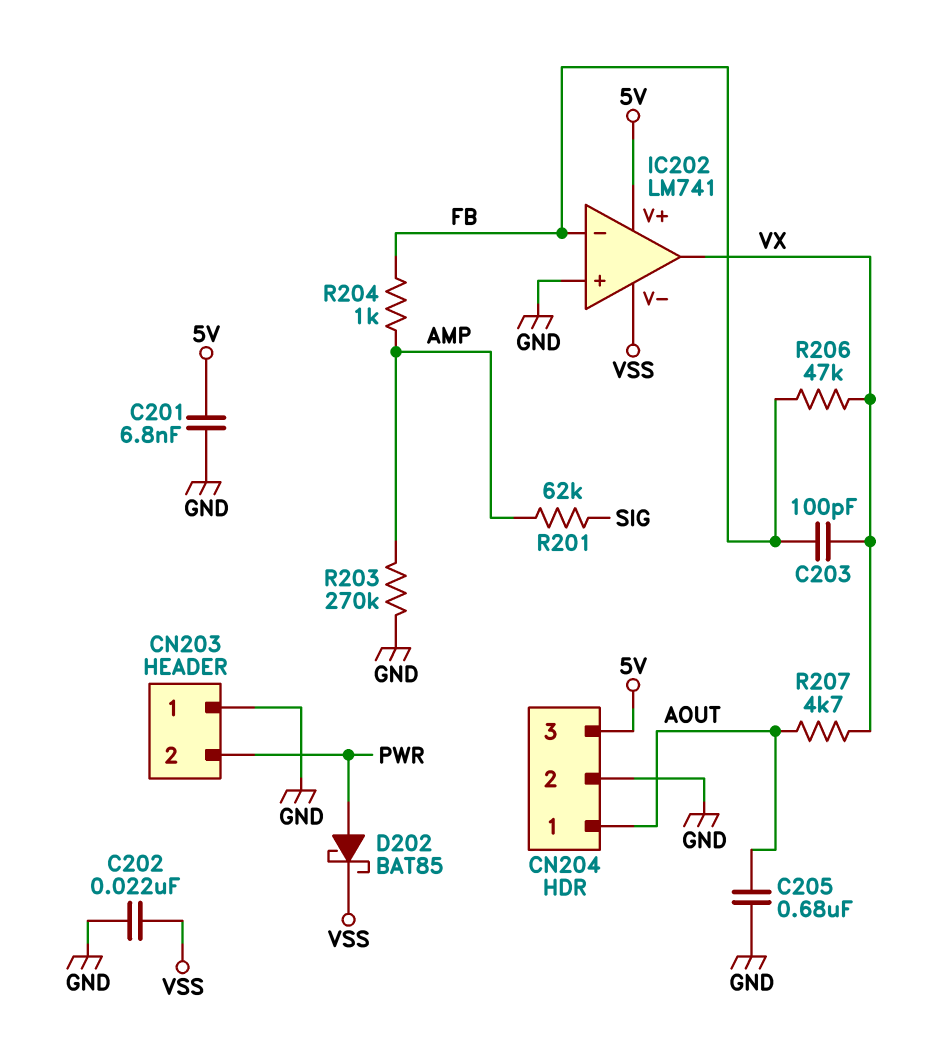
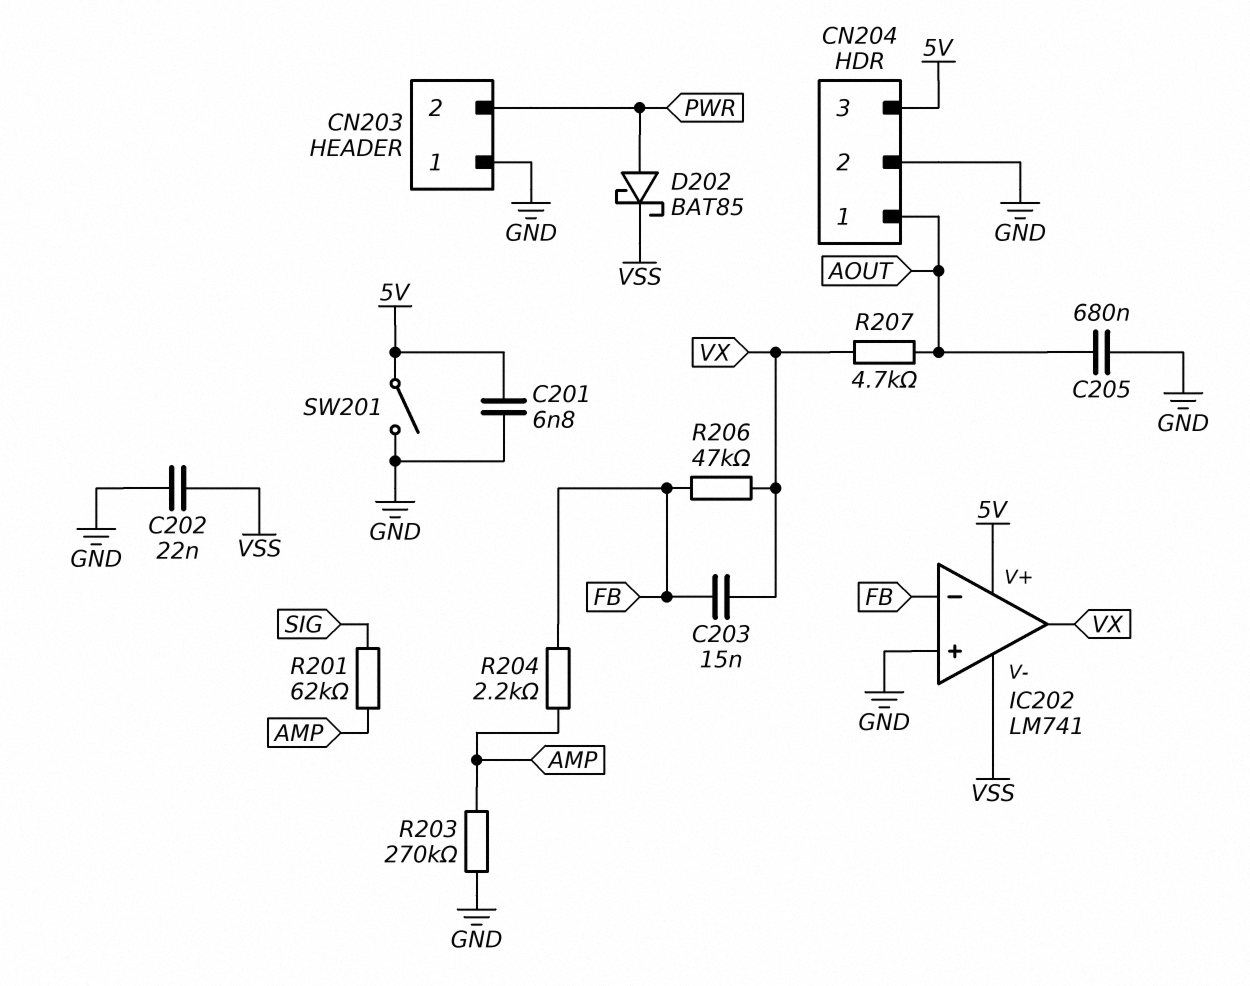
C203: 100pF (FB, VX) -> 15nF (FB, VX)
R204: 1k (AMP, FB) -> 2.2k (AMP, FB)
SW201: none -> switch (5V, GND)

